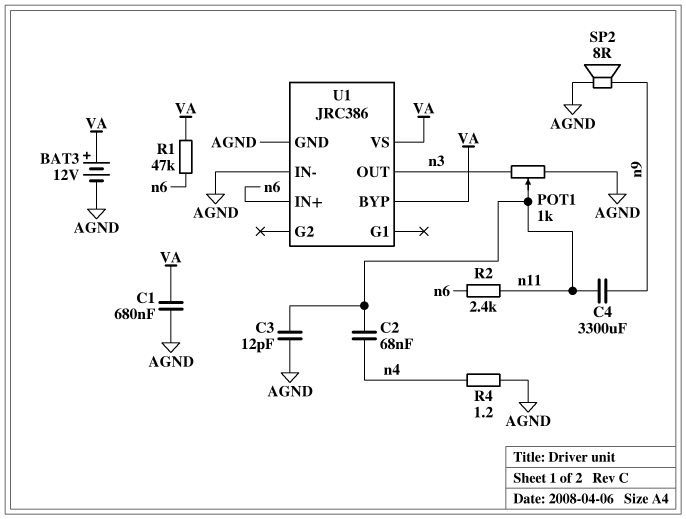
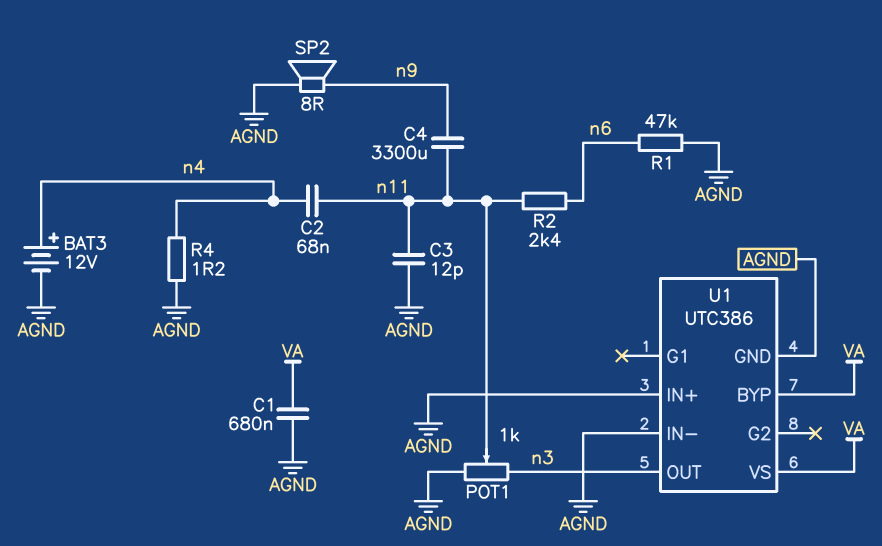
BAT3: 12V (plus VA, minus AGND) -> 12V (plus n4, minus AGND)
R1: 47k (VA, n6) -> 47k (AGND, n6)
U1: JRC386 -> UTC386
U1 pin IN+: n6 -> AGND

